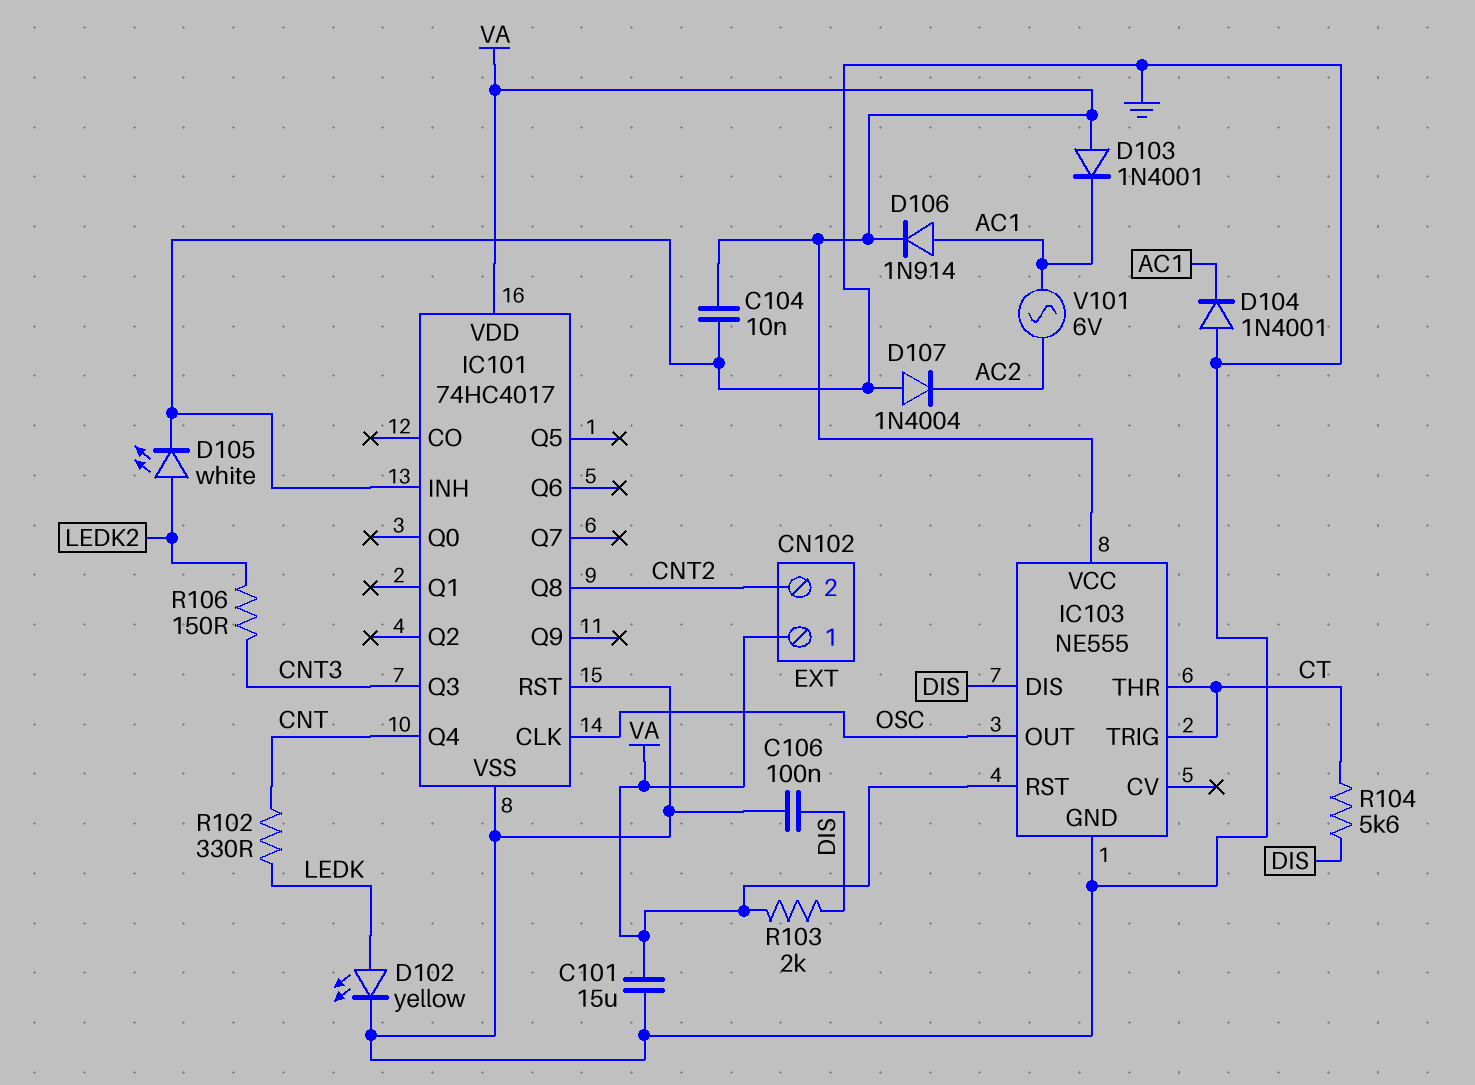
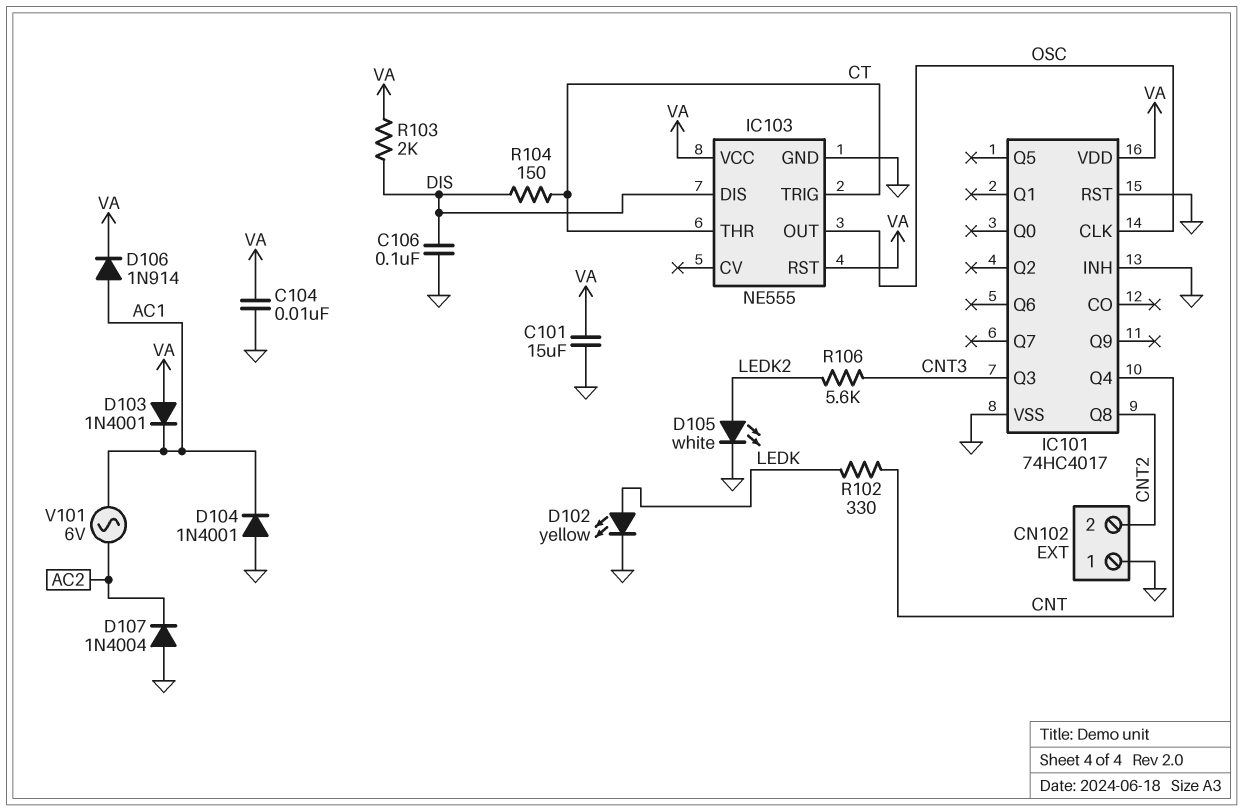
CN102 pin 1: VA -> GND
R104: 5.6k (CT, DIS) -> 150 (CT, DIS)
R106: 150 (CNT3, LEDK2) -> 5.6k (CNT3, LEDK2)

